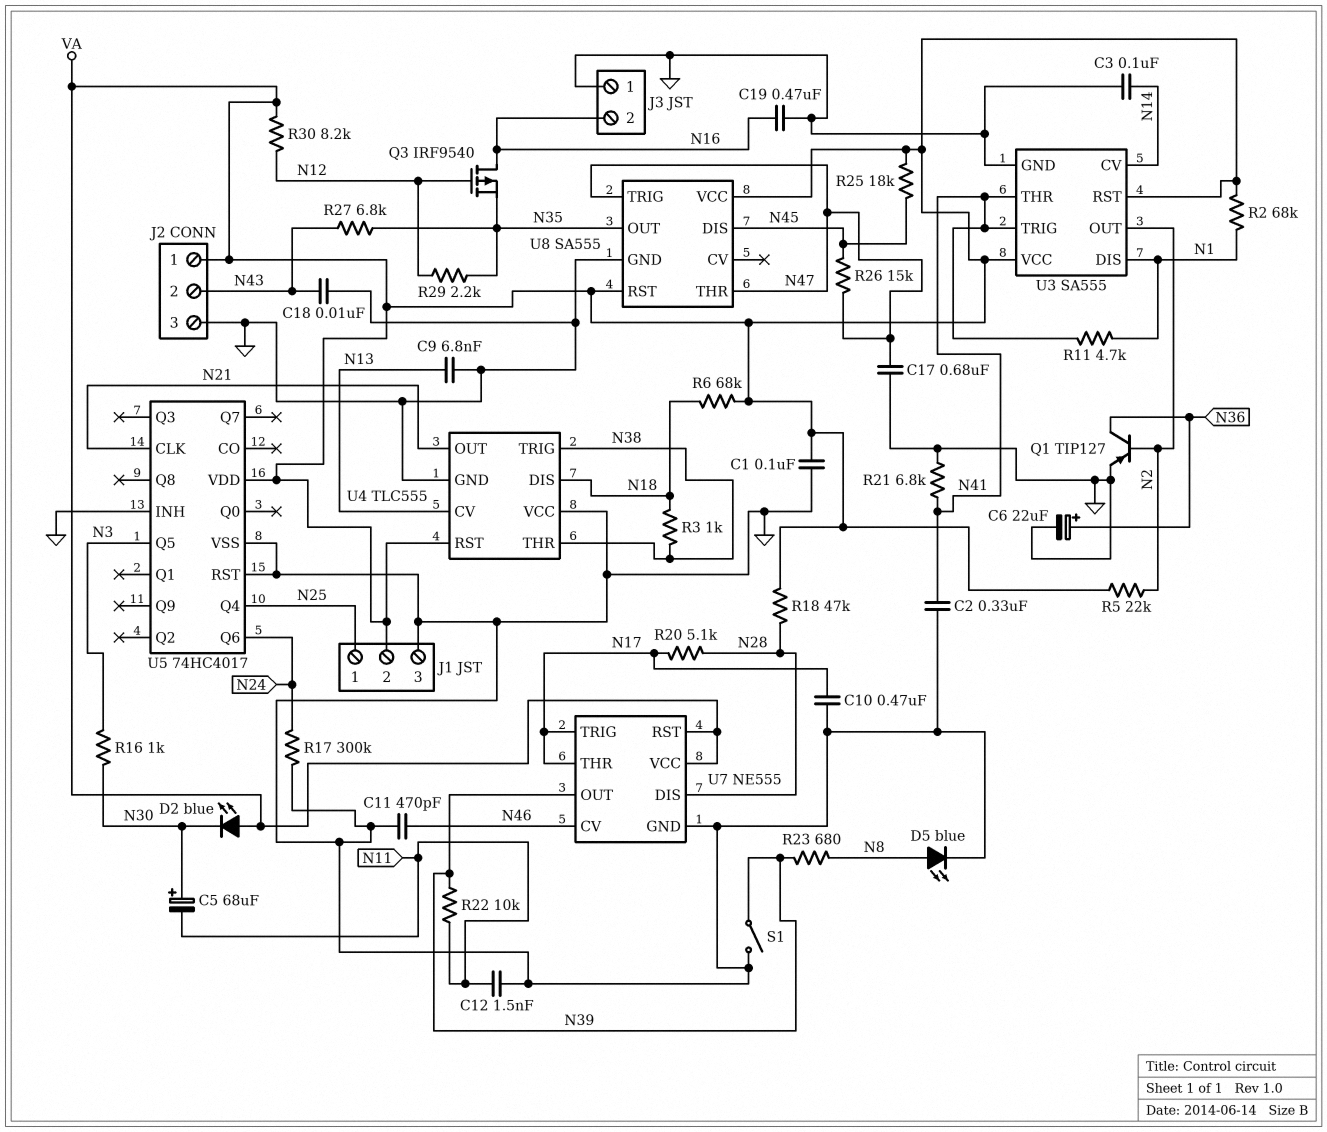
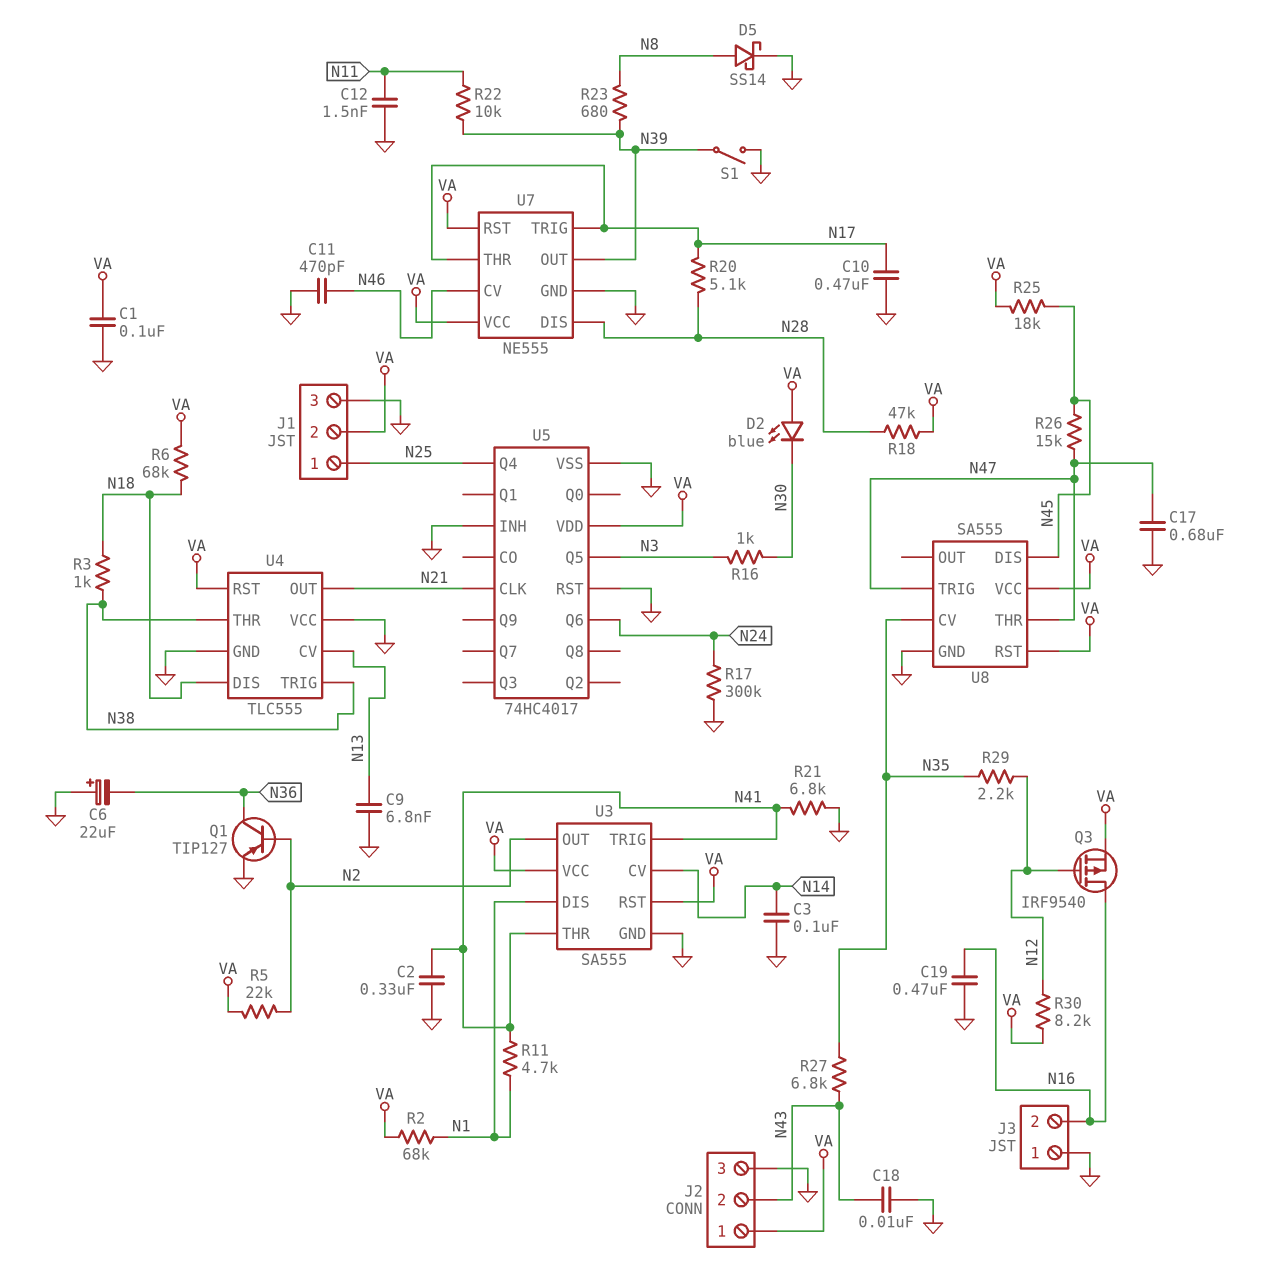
C5: 68uF (plus N30, minus N11) -> none
C6: 22uF (plus N36, minus GND) -> 22uF (plus GND, minus N36)
D5: LED blue (A N8, K GND) -> schottky SS14 (A N8, K GND)
Q3: PMOS IRF9540 (G N12, D N16, S N35) -> PMOS IRF9540 (G N12, D N16, S VA)
U8 pin CV: none -> N35
U8 pin OUT: N35 -> none

